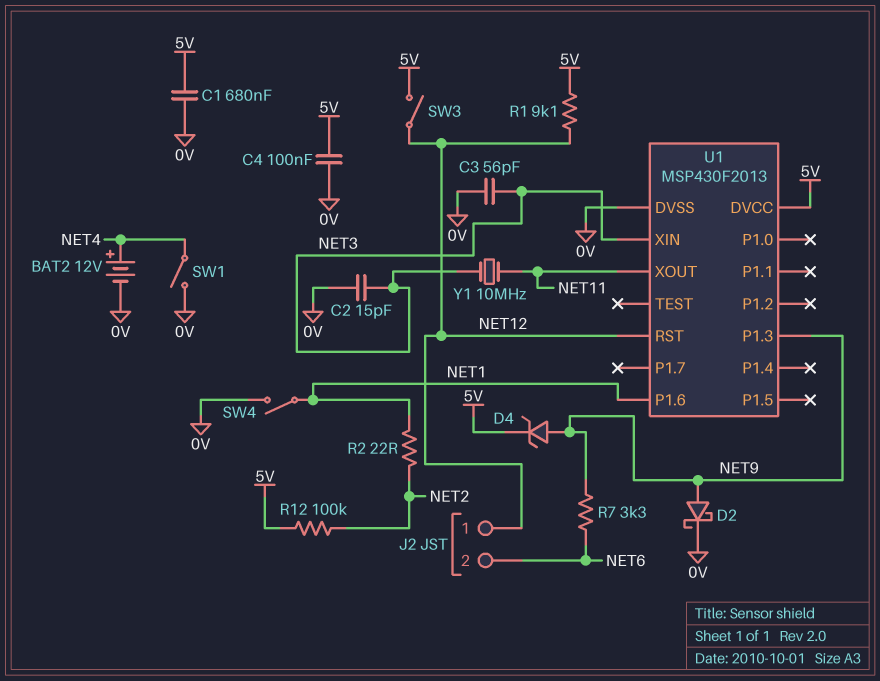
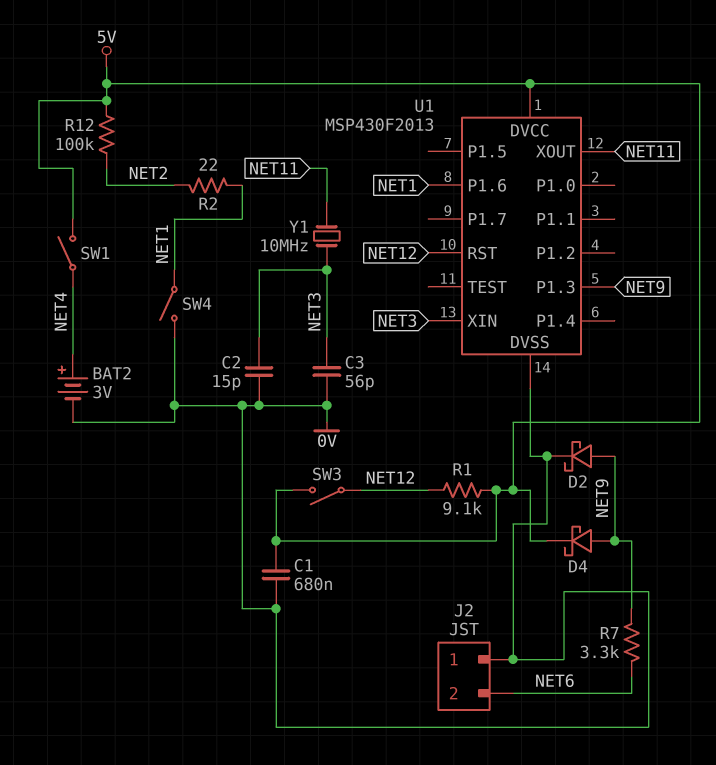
BAT2: 12V (plus NET4, minus 0V) -> 3V (plus NET4, minus 0V)
C4: 100nF (0V, 5V) -> none
D4: zener (A NET9, K 5V) -> schottky (A NET9, K 5V)
J2 pin 1: NET12 -> 0V
SW1: switch (0V, NET4) -> switch (5V, NET4)

